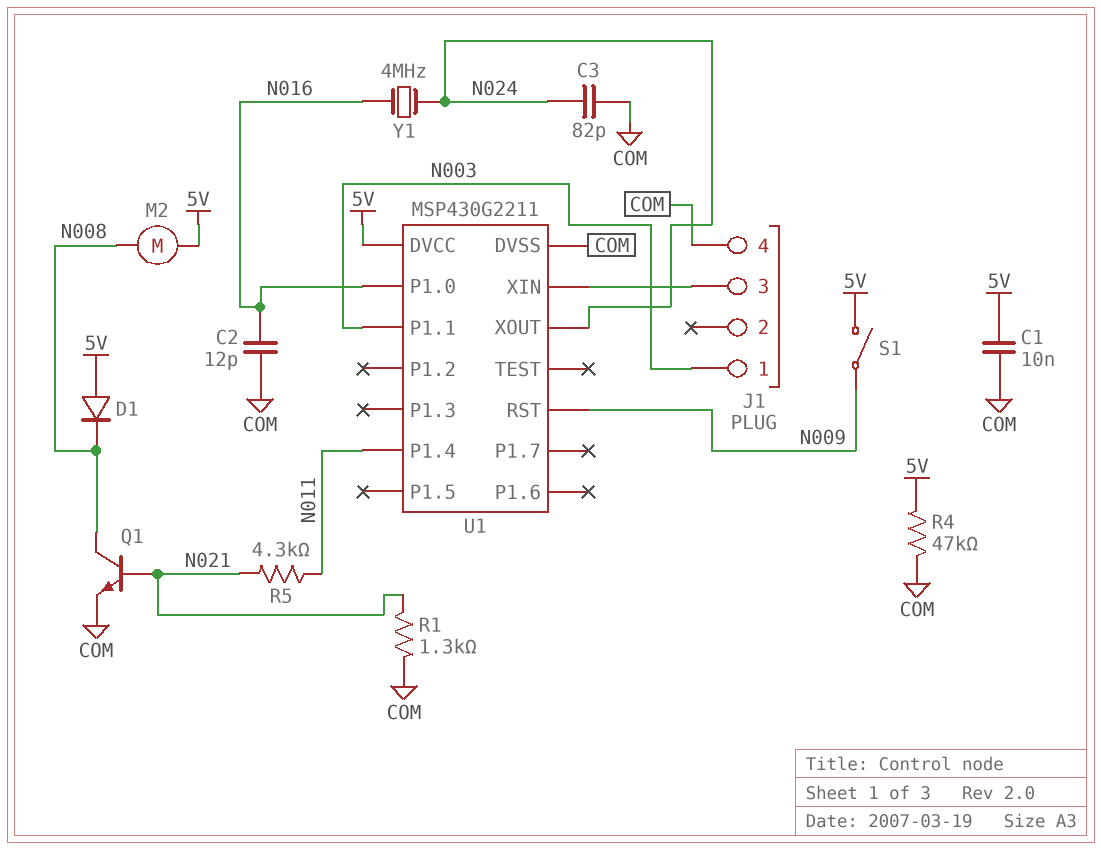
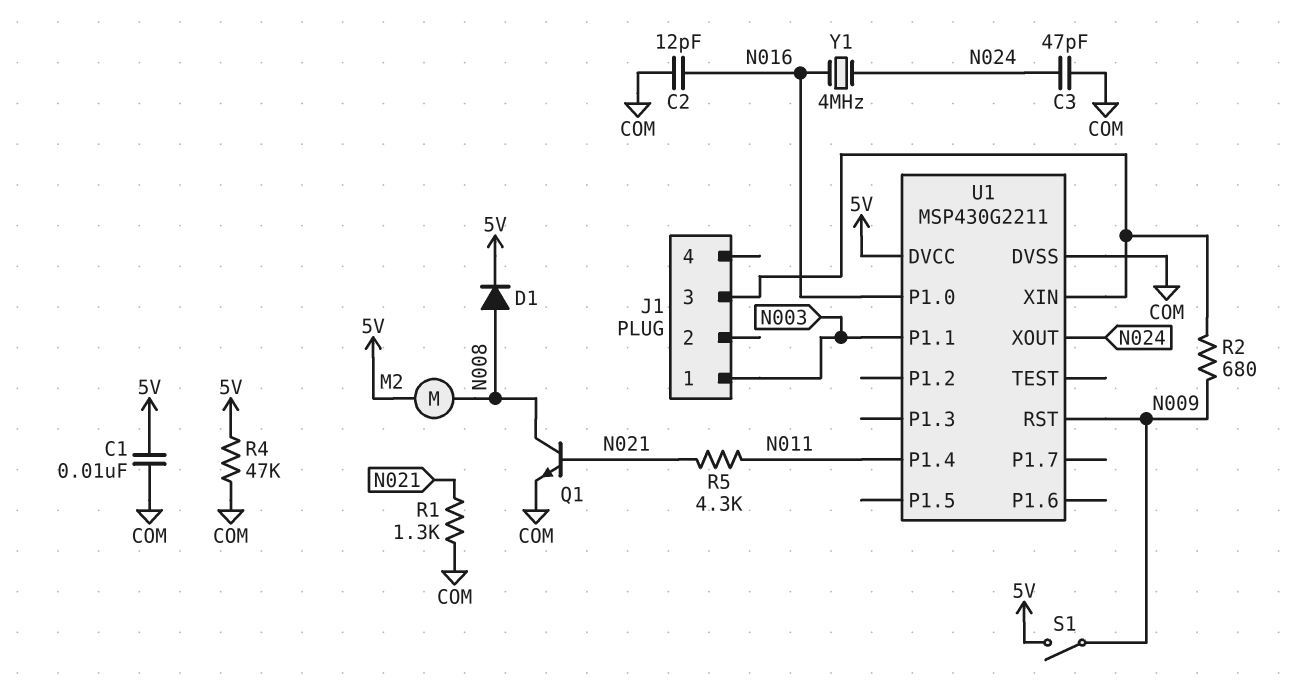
C3: 82pF (COM, N024) -> 47pF (COM, N024)
D1: diode (A 5V, K N008) -> diode (A N008, K 5V)
J1 pin 4: COM -> none
R2: none -> 680 (J1/3, N009)

